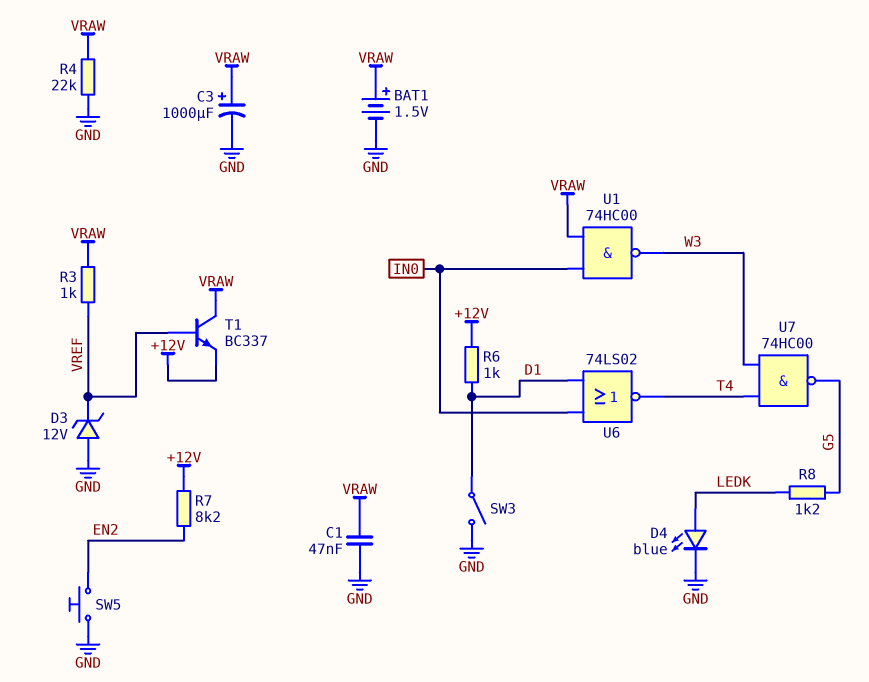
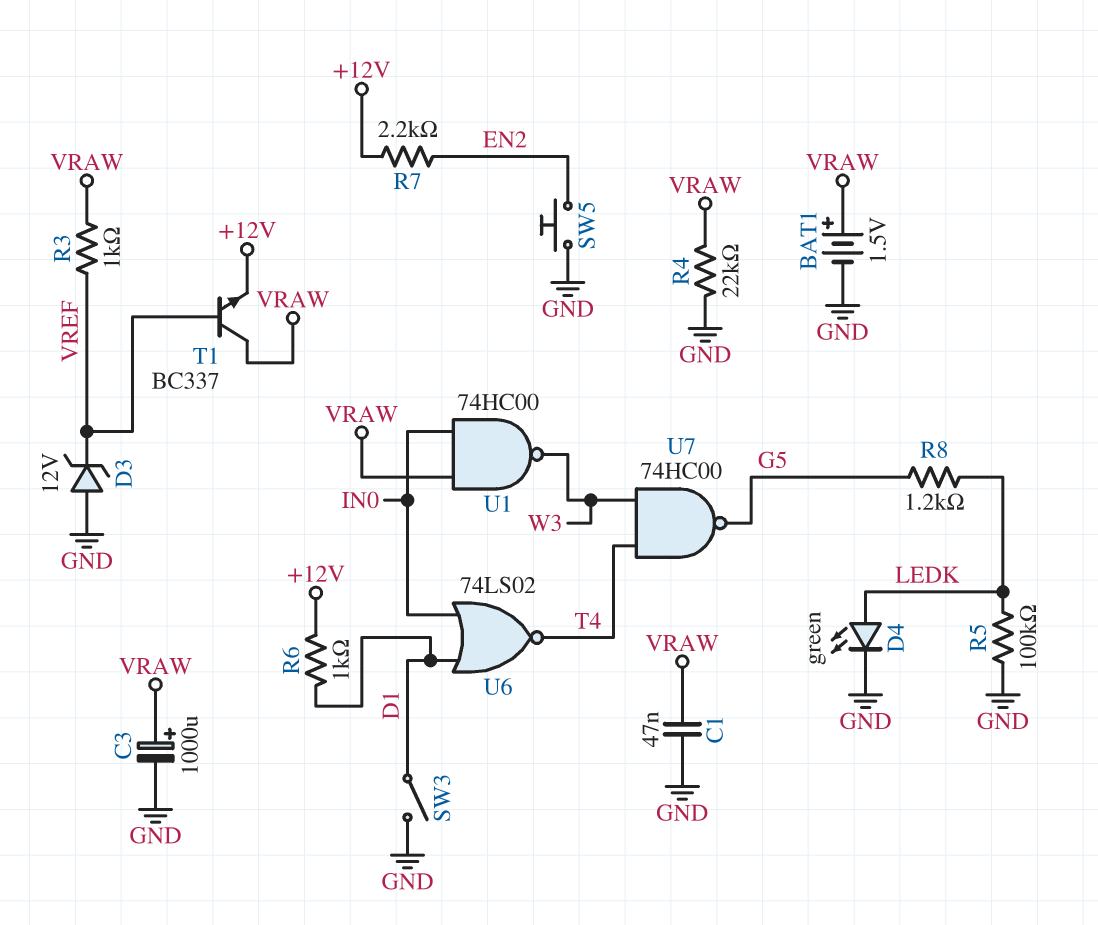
D4: LED blue (A LEDK, K GND) -> LED green (A LEDK, K GND)
R5: none -> 100k (GND, LEDK)
R7: 8.2k (+12V, EN2) -> 2.2k (+12V, EN2)

